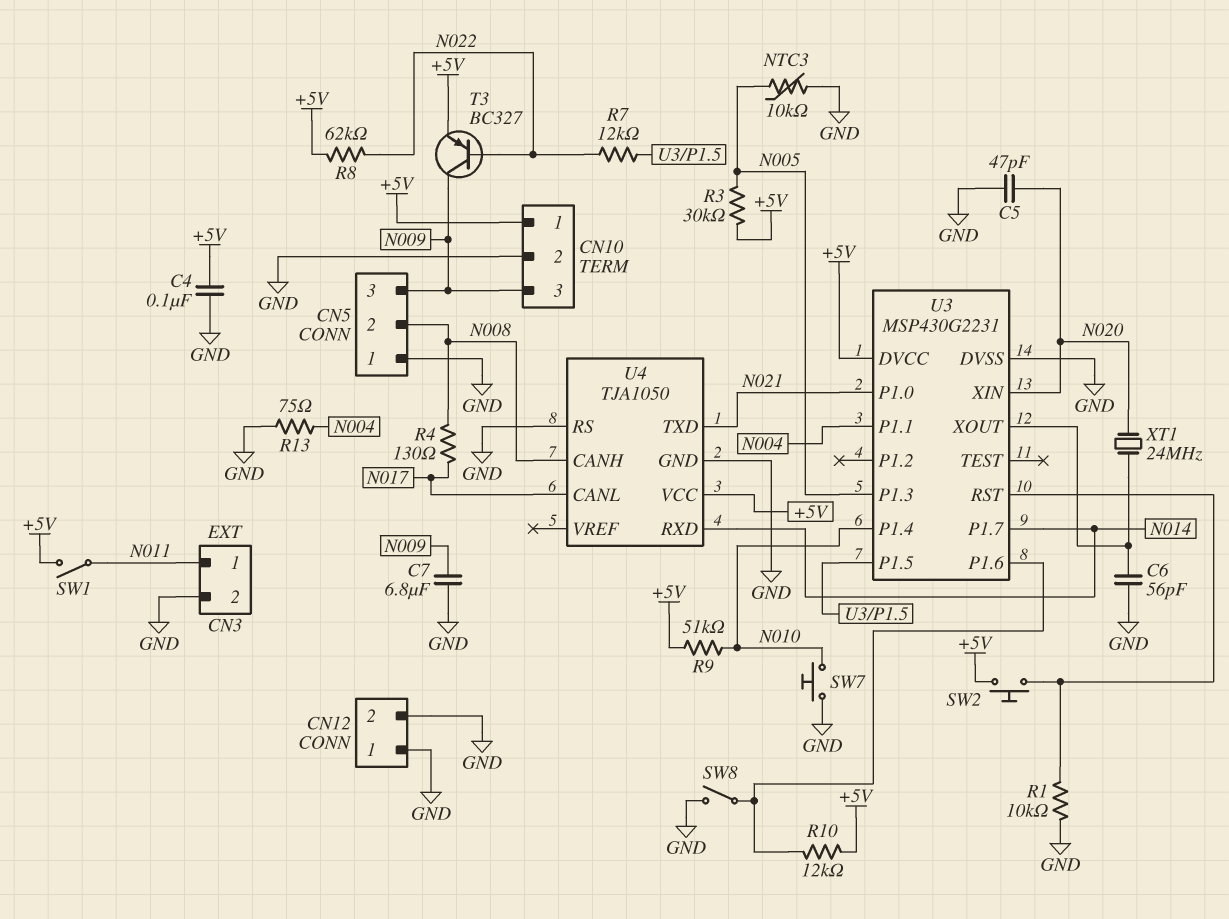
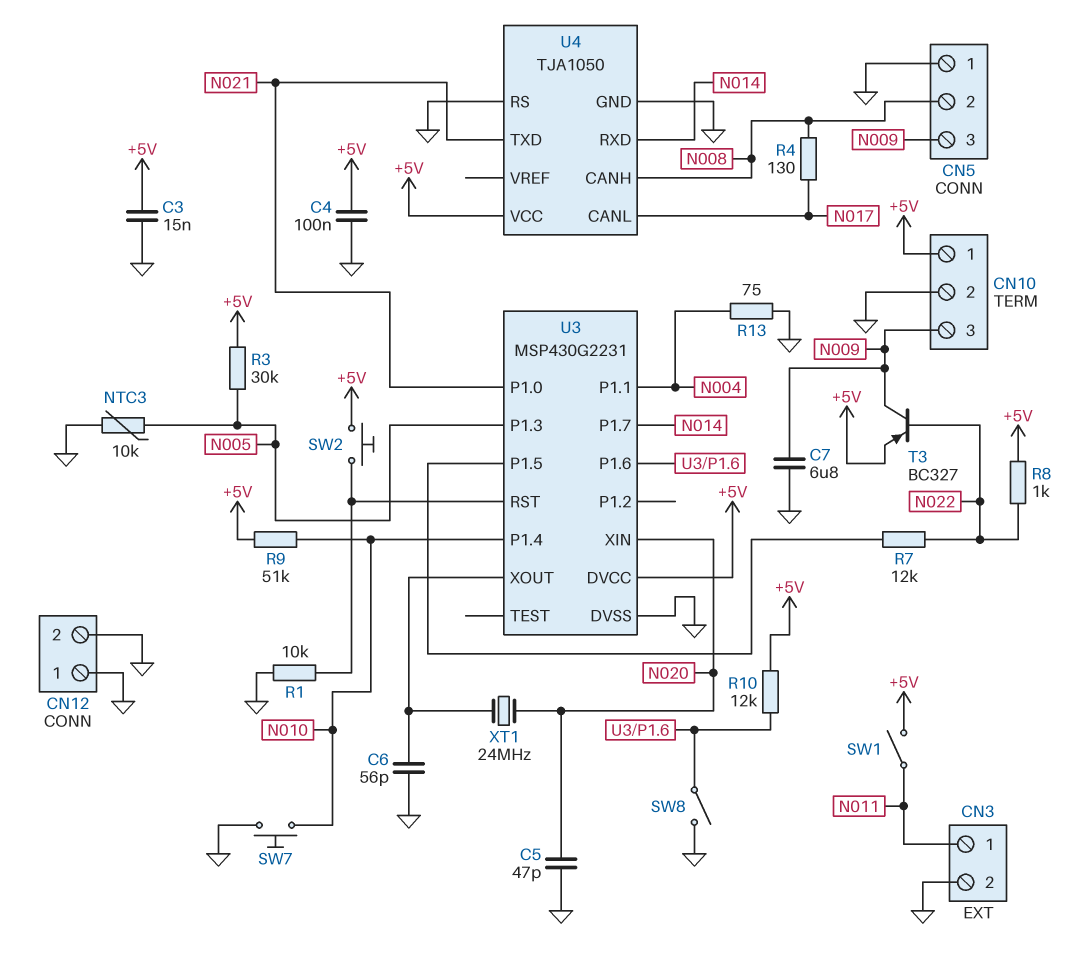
C3: none -> 15nF (+5V, GND)
R8: 62k (+5V, N022) -> 1k (+5V, N022)

